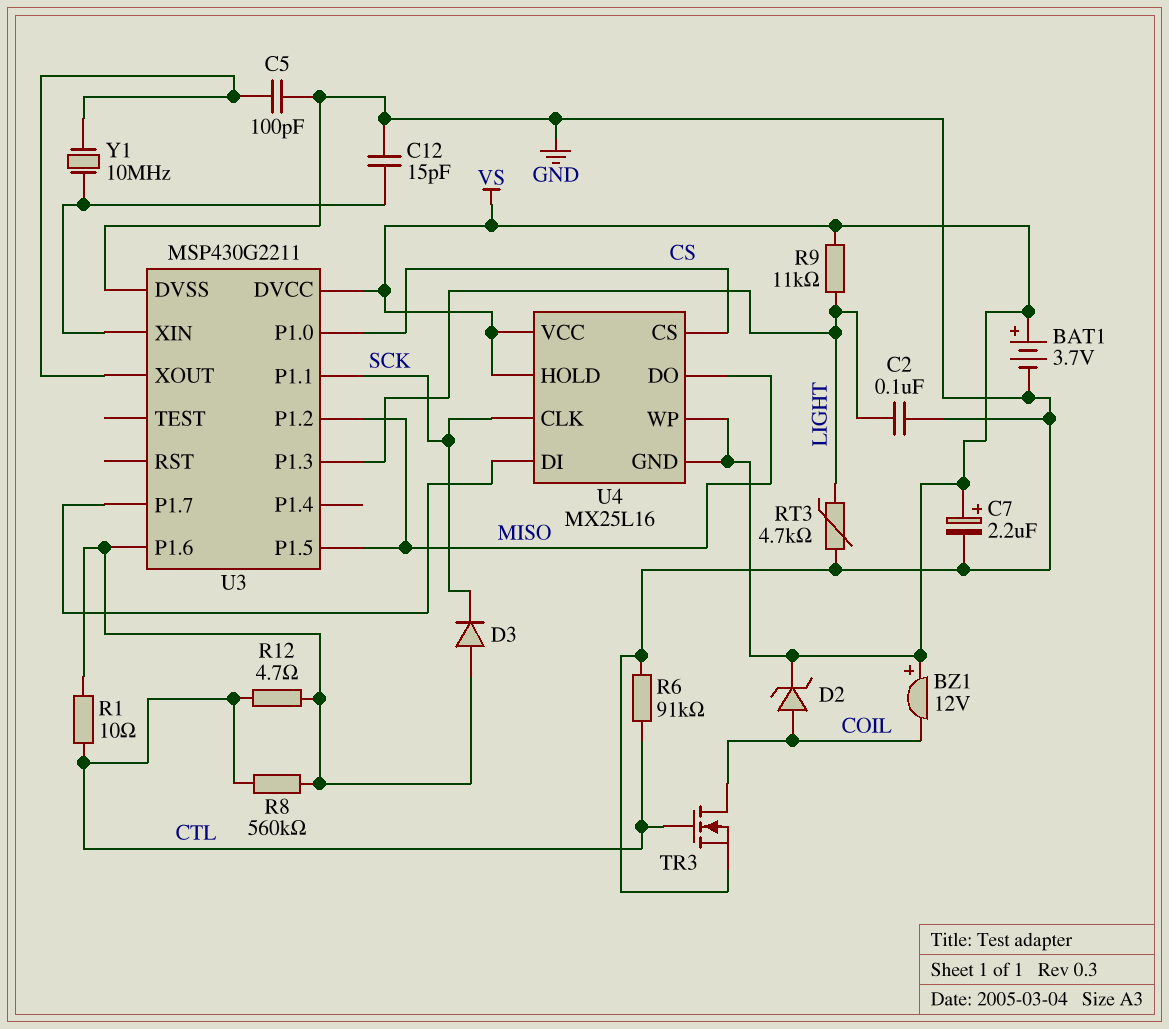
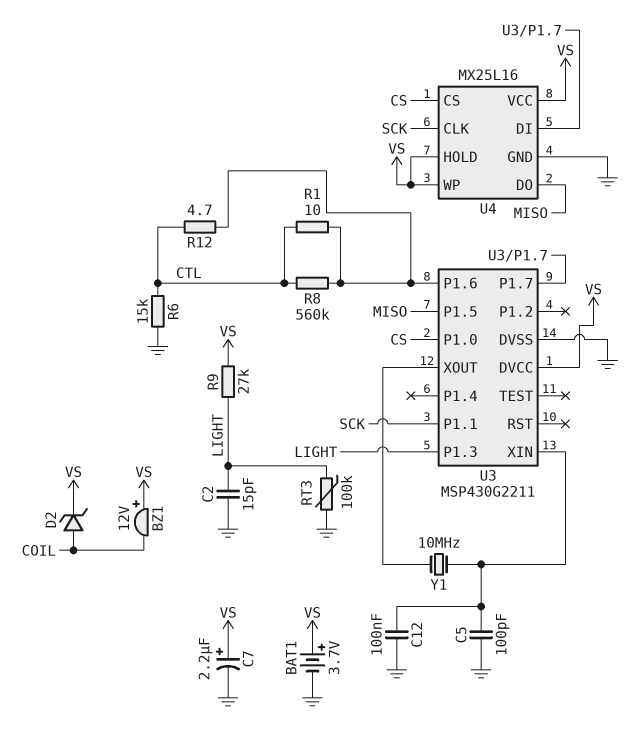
C2: 100nF (GND, LIGHT) -> 15pF (GND, LIGHT)
C5: 100pF (GND, U3/XOUT) -> 100pF (GND, U3/XIN)
C12: 15pF (GND, U3/XIN) -> 100nF (GND, U3/XIN)
D3: diode (A U3/P1.6, K SCK) -> none
R6: 91k (CTL, GND) -> 15k (CTL, GND)
R9: 11k (LIGHT, VS) -> 27k (LIGHT, VS)
RT3: 4.7k (GND, LIGHT) -> 100k (GND, LIGHT)
TR3: NMOS (G CTL, D COIL, S GND) -> none
U3 pin P1.2: MISO -> none
U4 pin GND: VS -> GND

